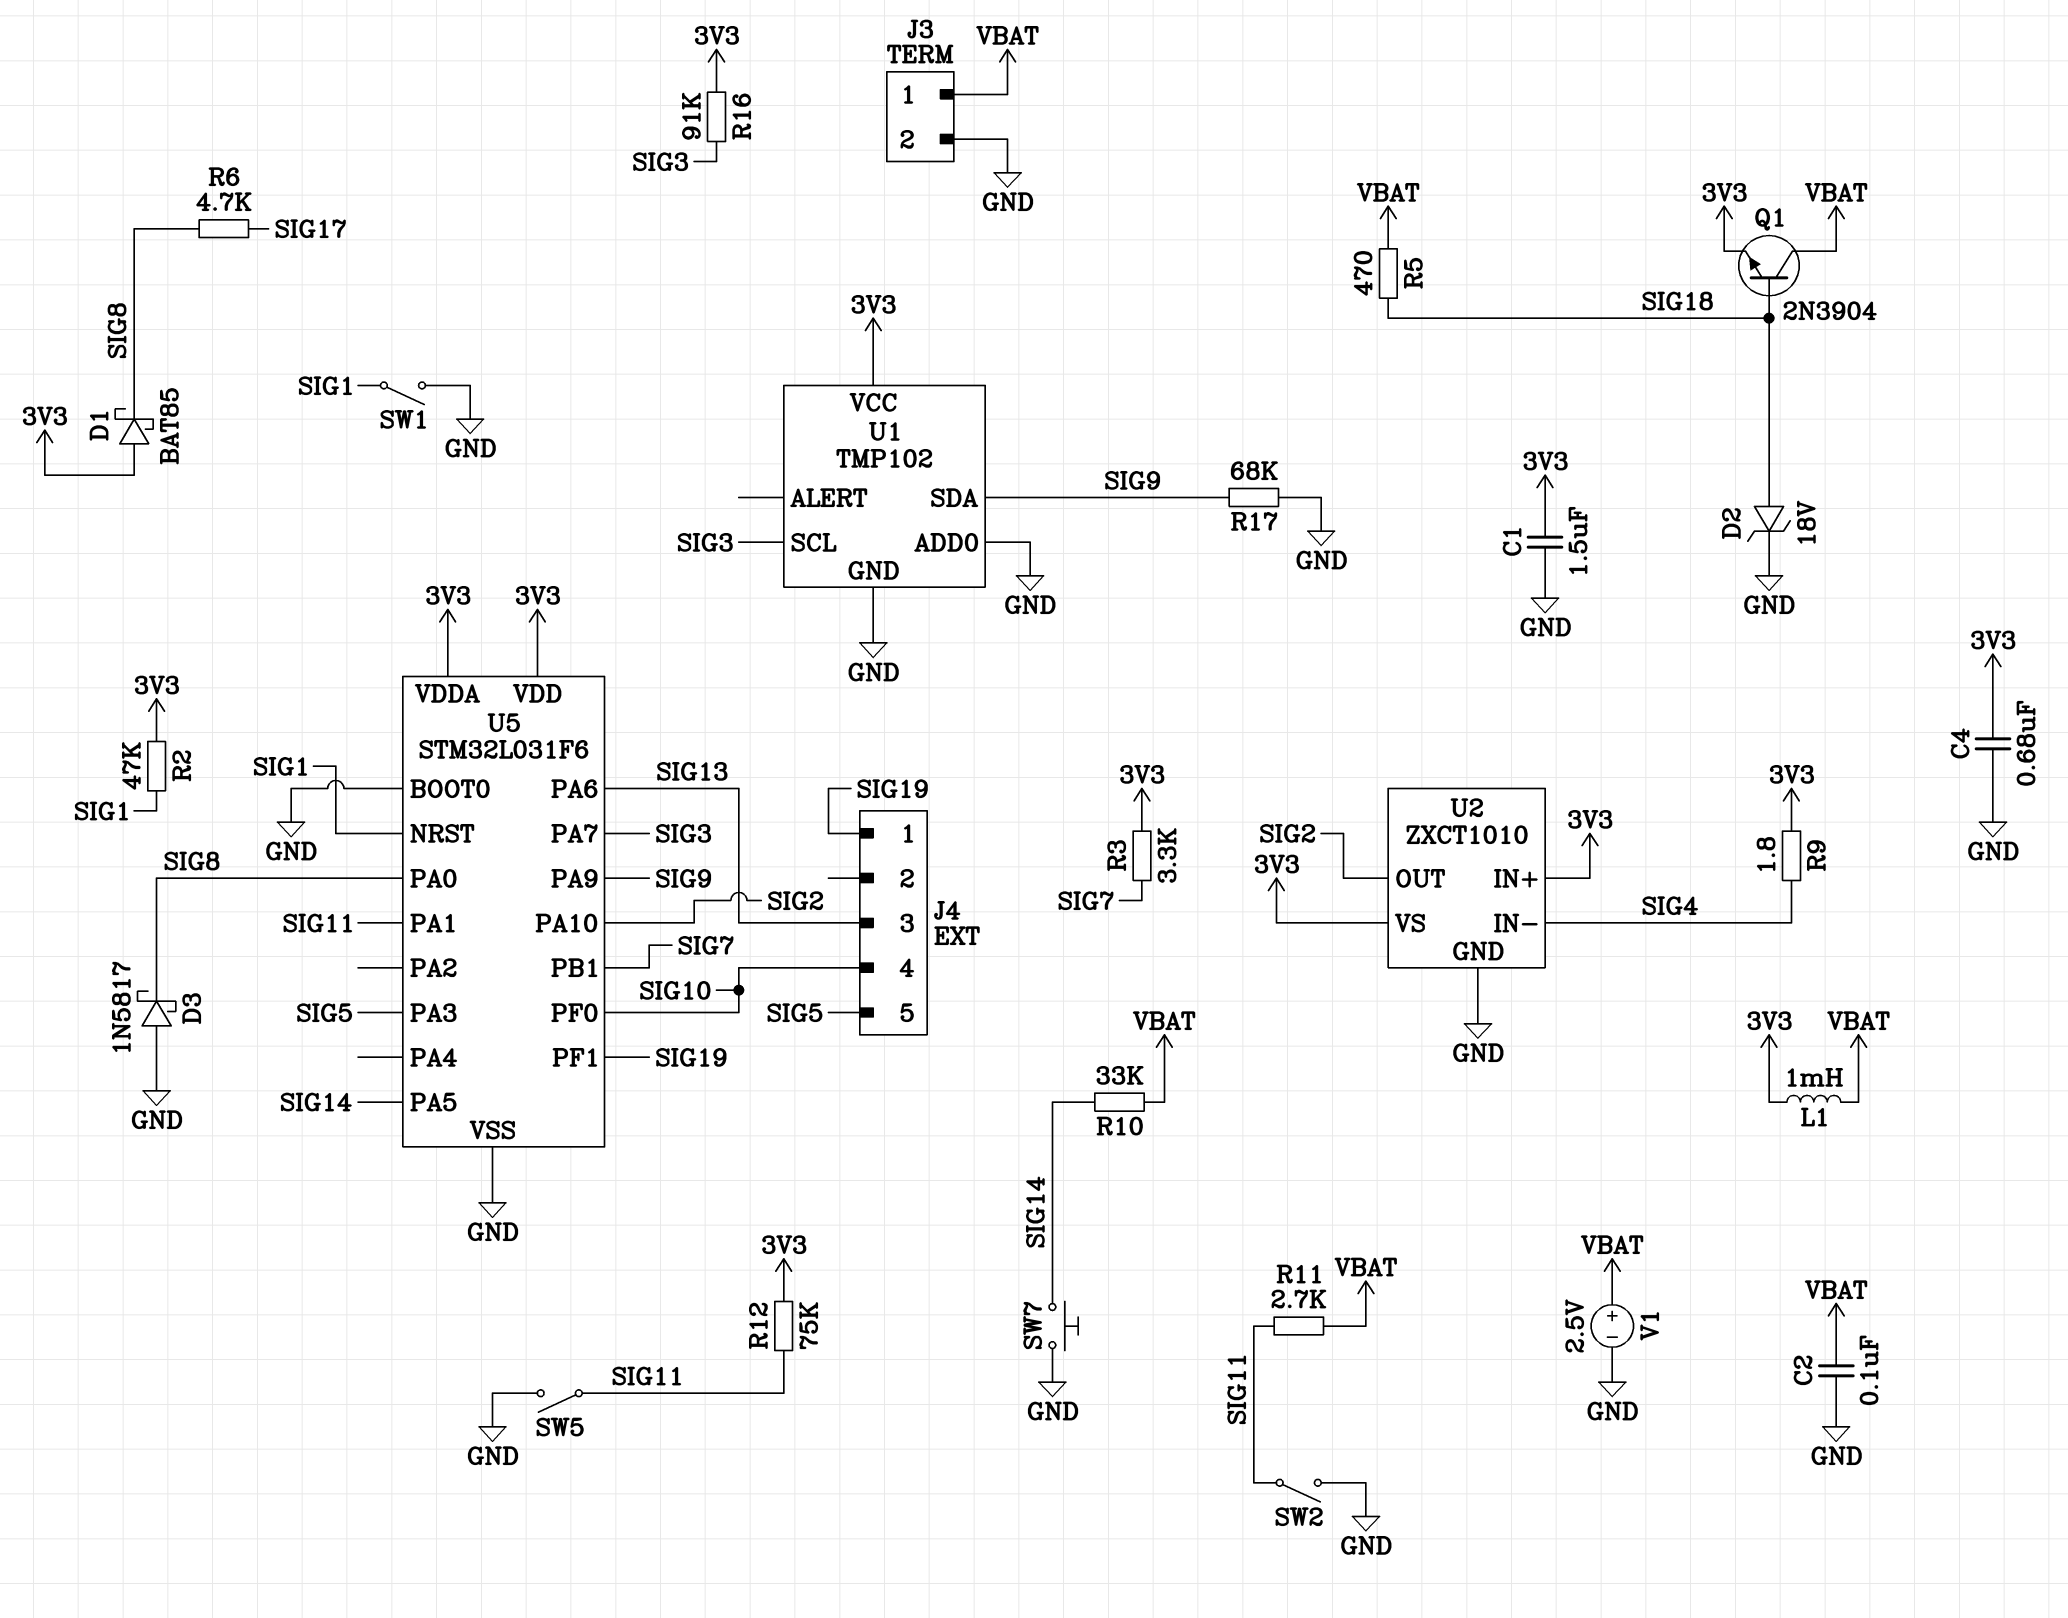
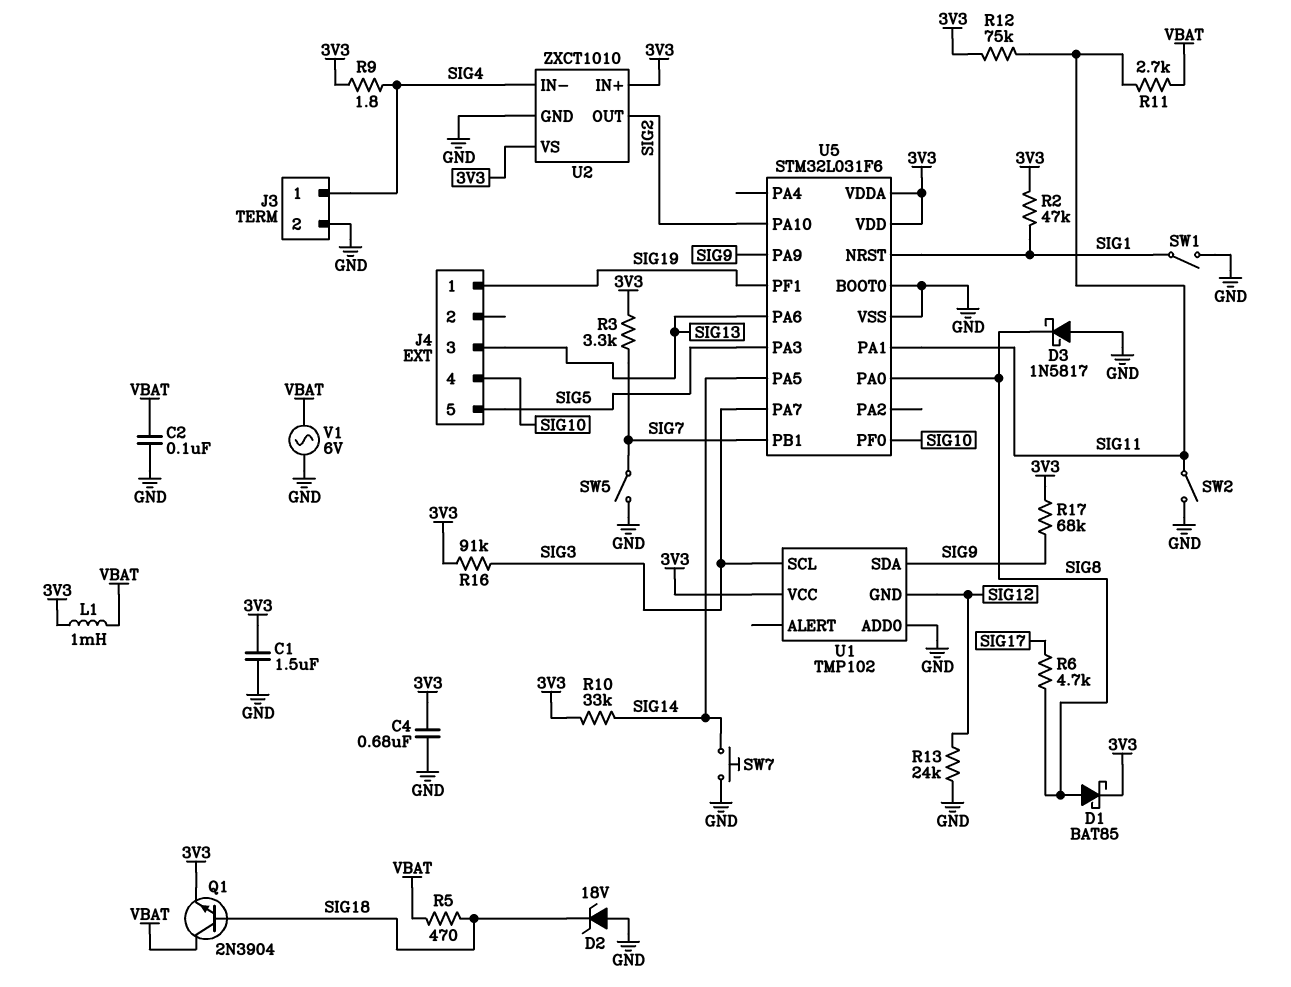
D1: schottky BAT85 (A 3V3, K SIG8) -> schottky BAT85 (A SIG8, K 3V3)
D2: zener 18V (A SIG18, K GND) -> zener 18V (A GND, K SIG18)
J3 pin 1: VBAT -> SIG4
R10: 33k (SIG14, VBAT) -> 33k (3V3, SIG14)
R13: none -> 24k (GND, SIG12)
R17: 68k (GND, SIG9) -> 68k (3V3, SIG9)
SW5: switch (GND, SIG11) -> switch (GND, SIG7)
U1 pin GND: GND -> SIG12
V1: 2.5V (plus VBAT, minus GND) -> AC 6V (GND, VBAT)

